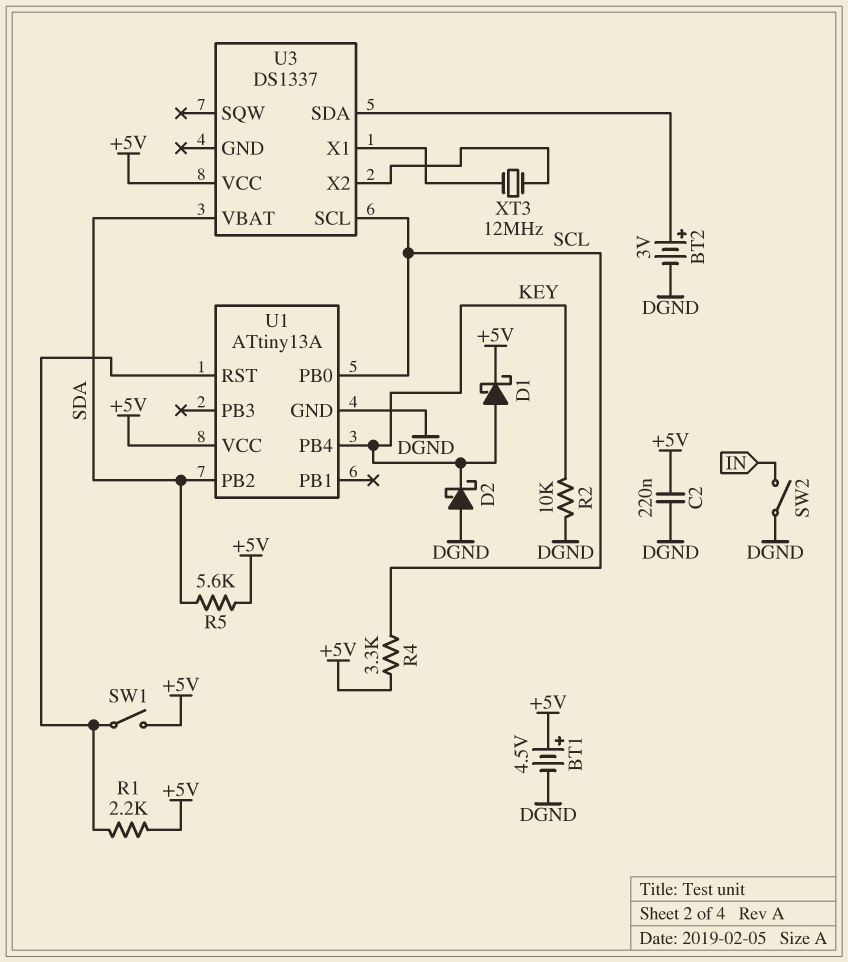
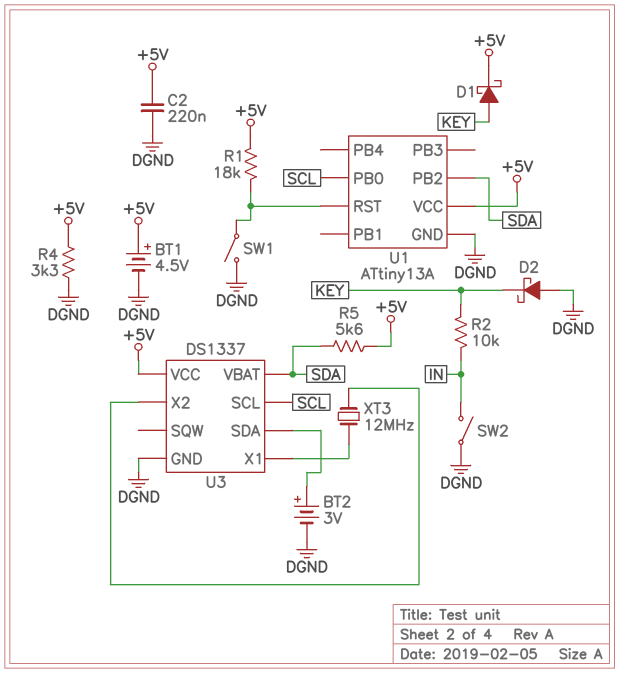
R1: 2.2k (+5V, U1/RST) -> 18k (+5V, U1/RST)
R2: 10k (DGND, KEY) -> 10k (IN, KEY)
R4: 3.3k (+5V, SCL) -> 3.3k (+5V, DGND)
SW1: switch (+5V, U1/RST) -> switch (DGND, U1/RST)
U1 pin PB4: KEY -> none
U3 pin GND: none -> DGND

